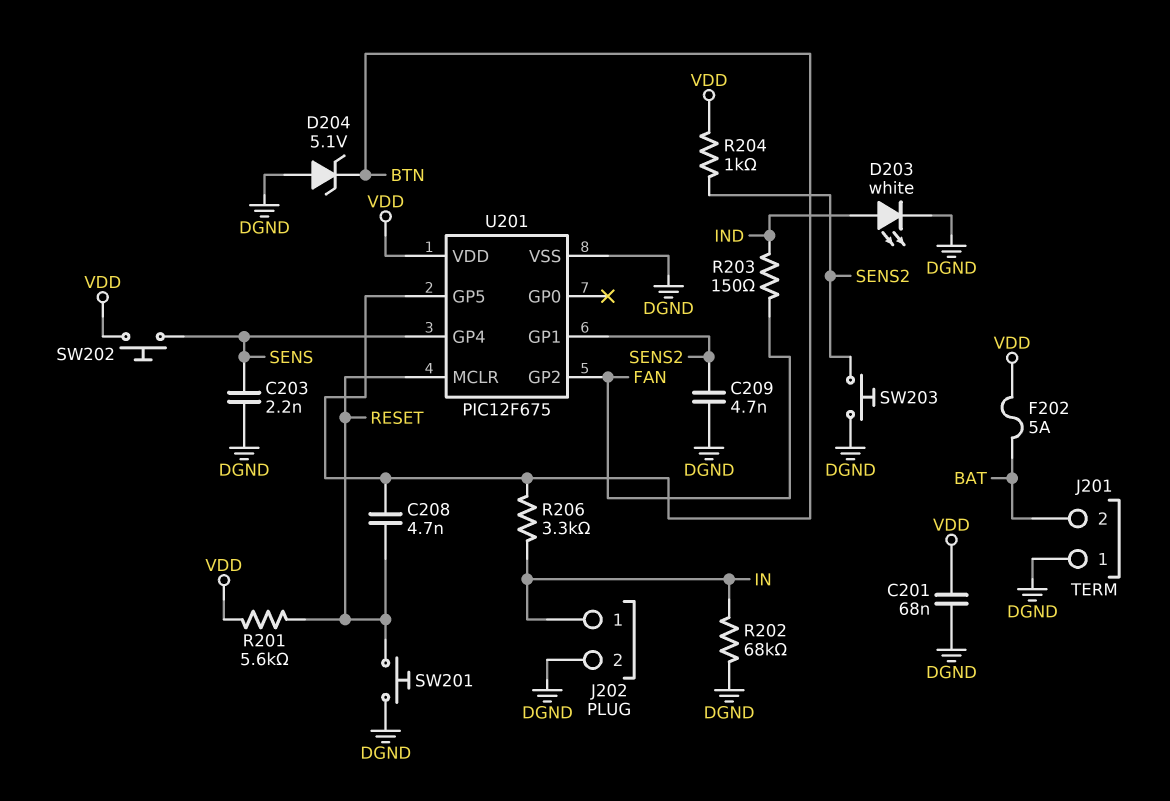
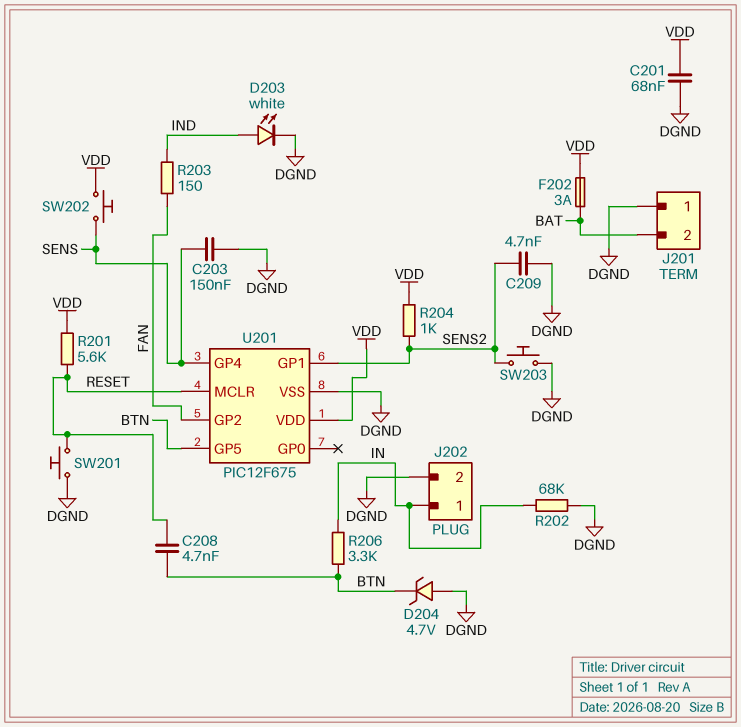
C203: 2.2nF (DGND, SENS) -> 150nF (DGND, SENS)
D204: zener 5.1V (A DGND, K BTN) -> zener 4.7V (A DGND, K BTN)
F202: 5A (BAT, VDD) -> 3A (BAT, VDD)

